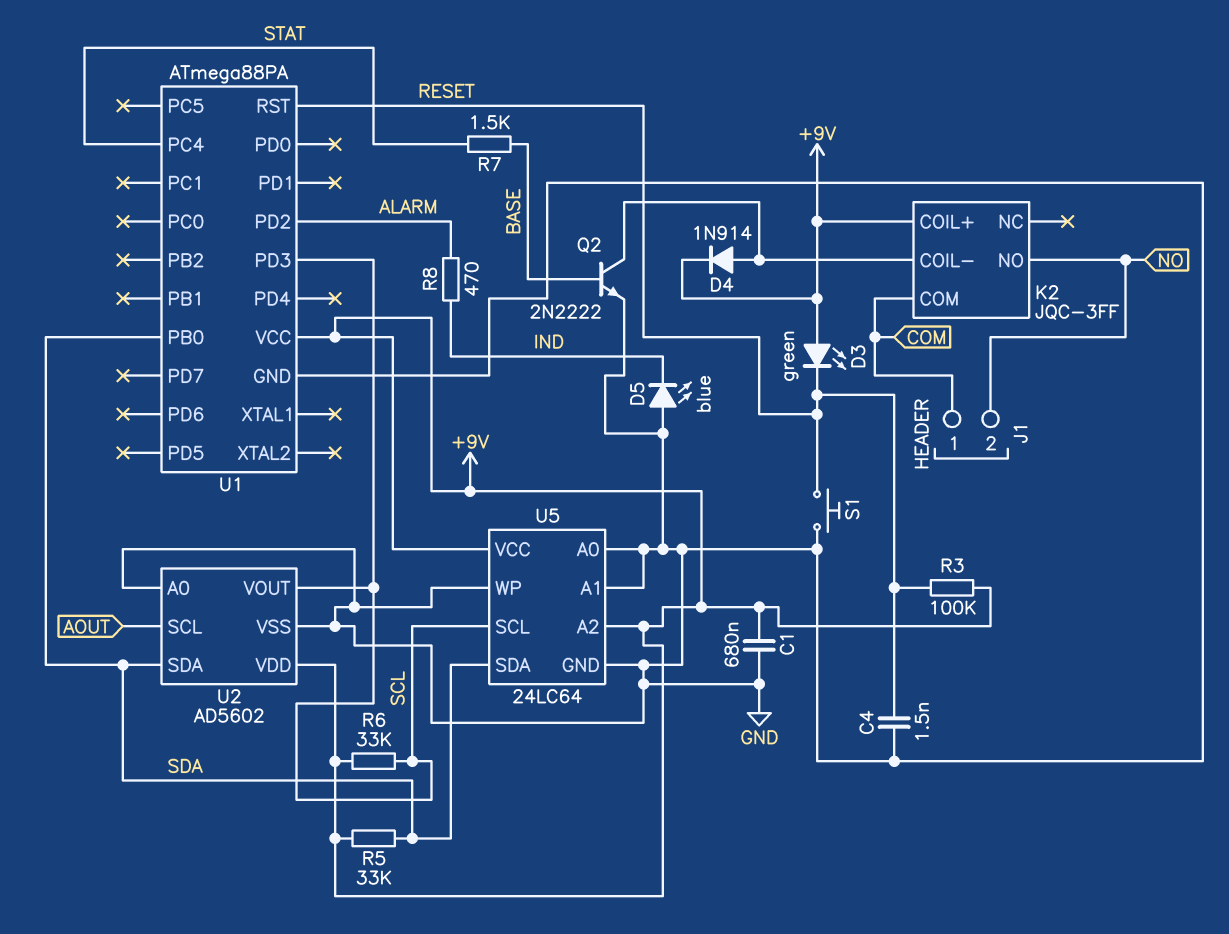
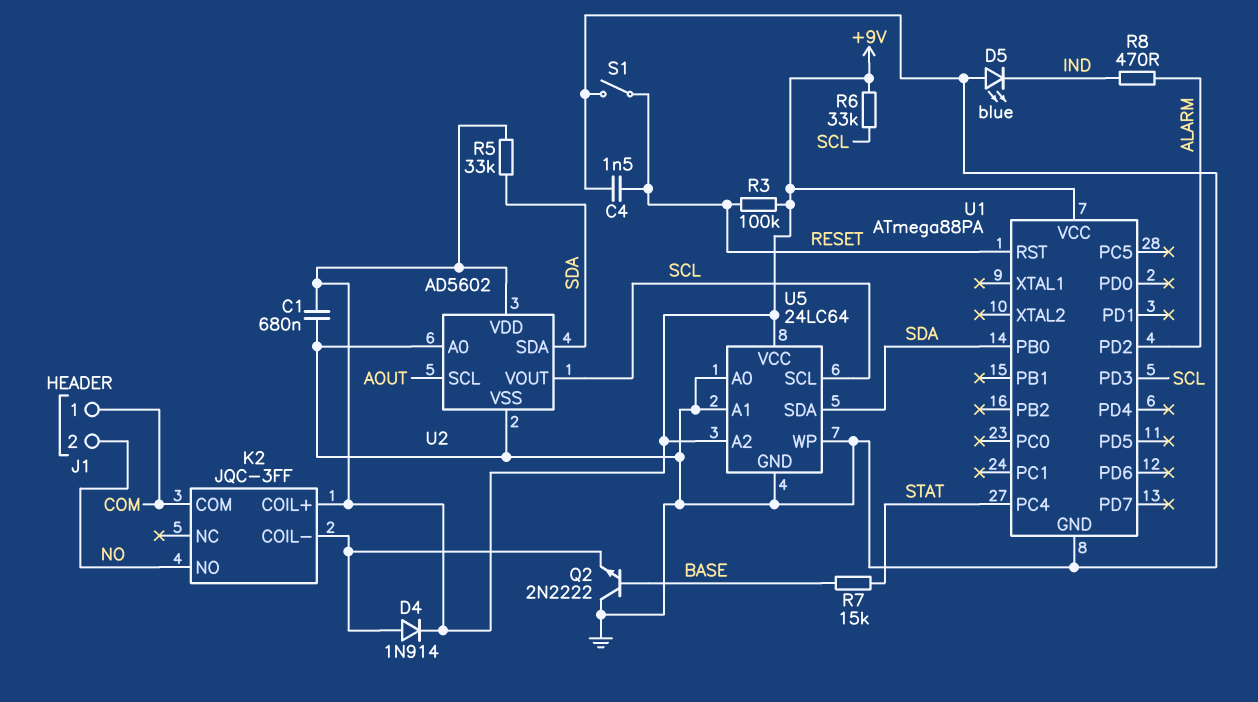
D3: LED green (A +9V, K RESET) -> none
Q2: NPN 2N2222 (B BASE, C K2/COIL-, E GND) -> NPN 2N2222 (B BASE, C GND, E K2/COIL-)
R7: 1.5k (BASE, STAT) -> 15k (BASE, STAT)
S1: button (GND, RESET) -> switch (GND, RESET)

